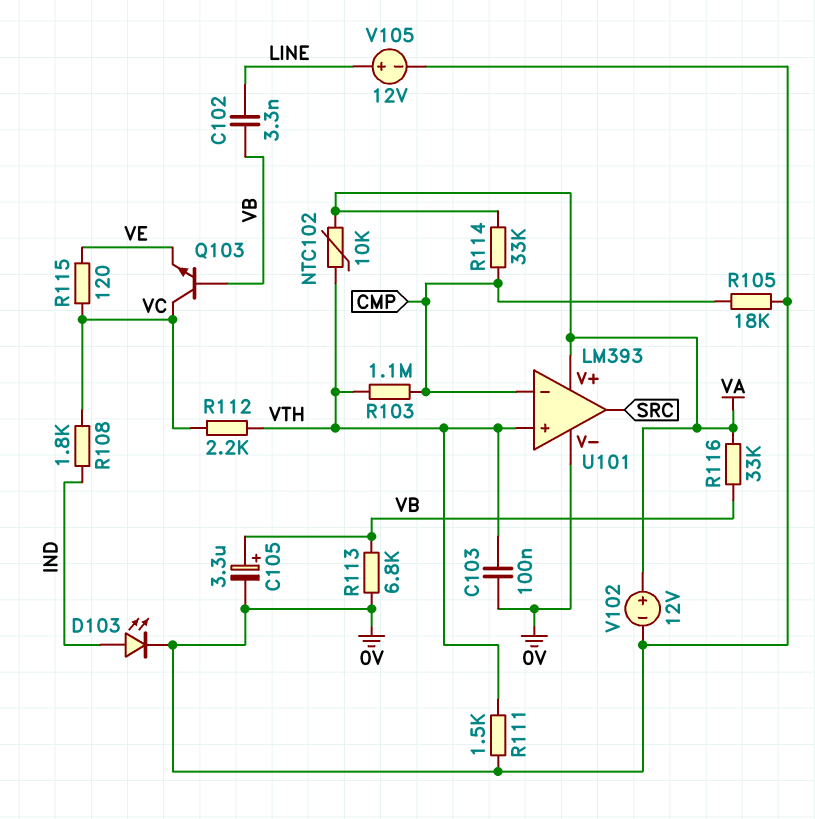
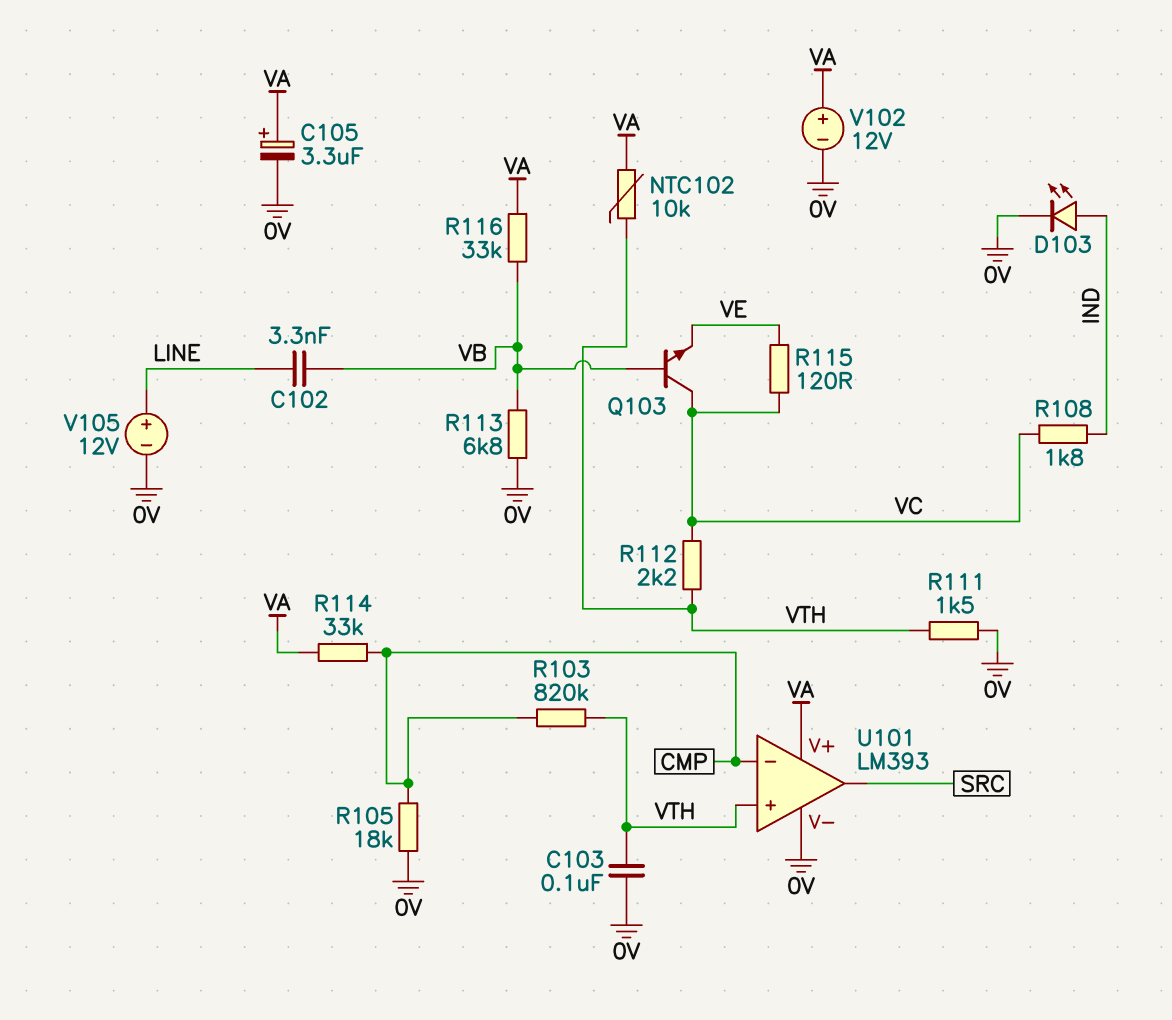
C105: 3.3uF (plus VB, minus 0V) -> 3.3uF (plus VA, minus 0V)
R103: 1.1M (CMP, VTH) -> 820k (CMP, VTH)

